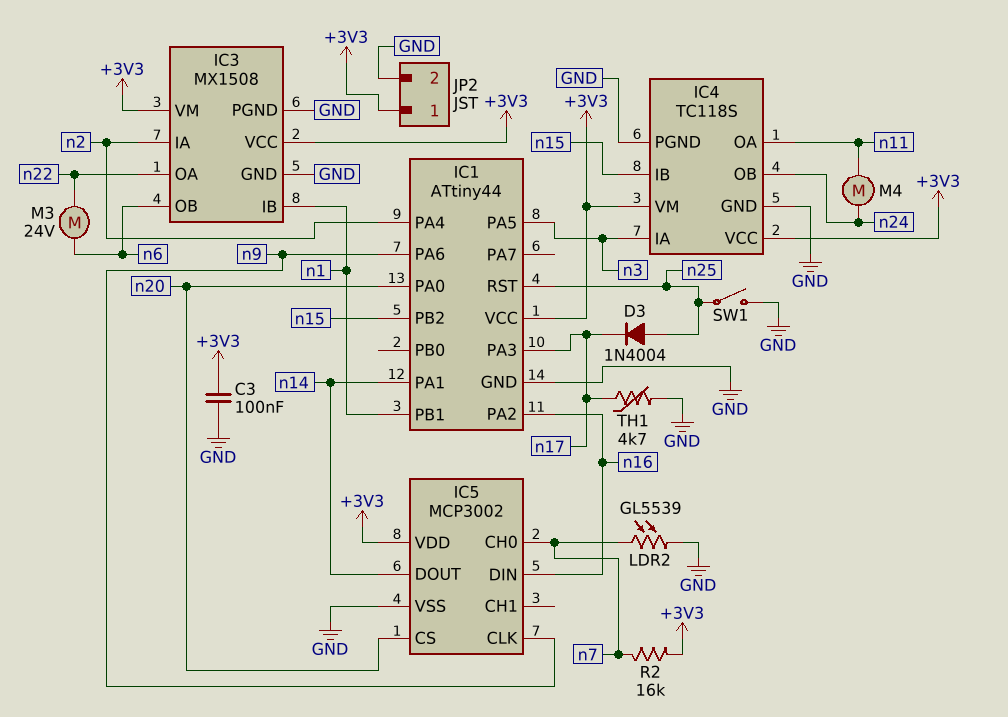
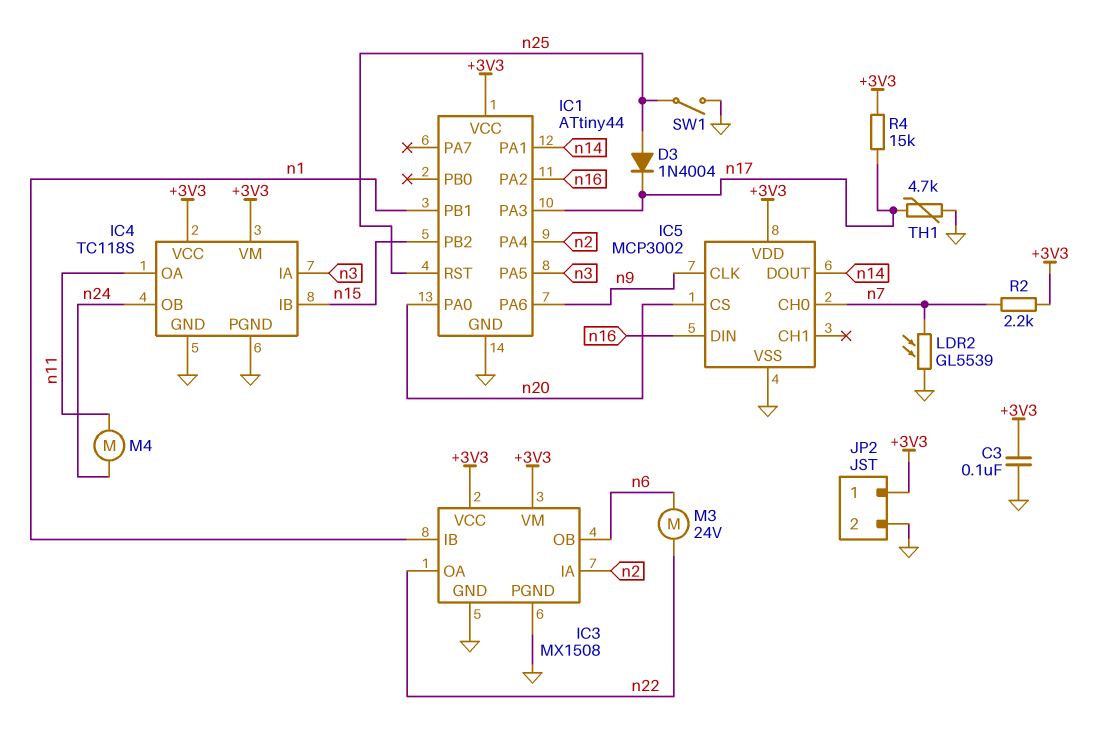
R2: 16k (+3V3, n7) -> 2.2k (+3V3, n7)
R4: none -> 15k (+3V3, n17)

